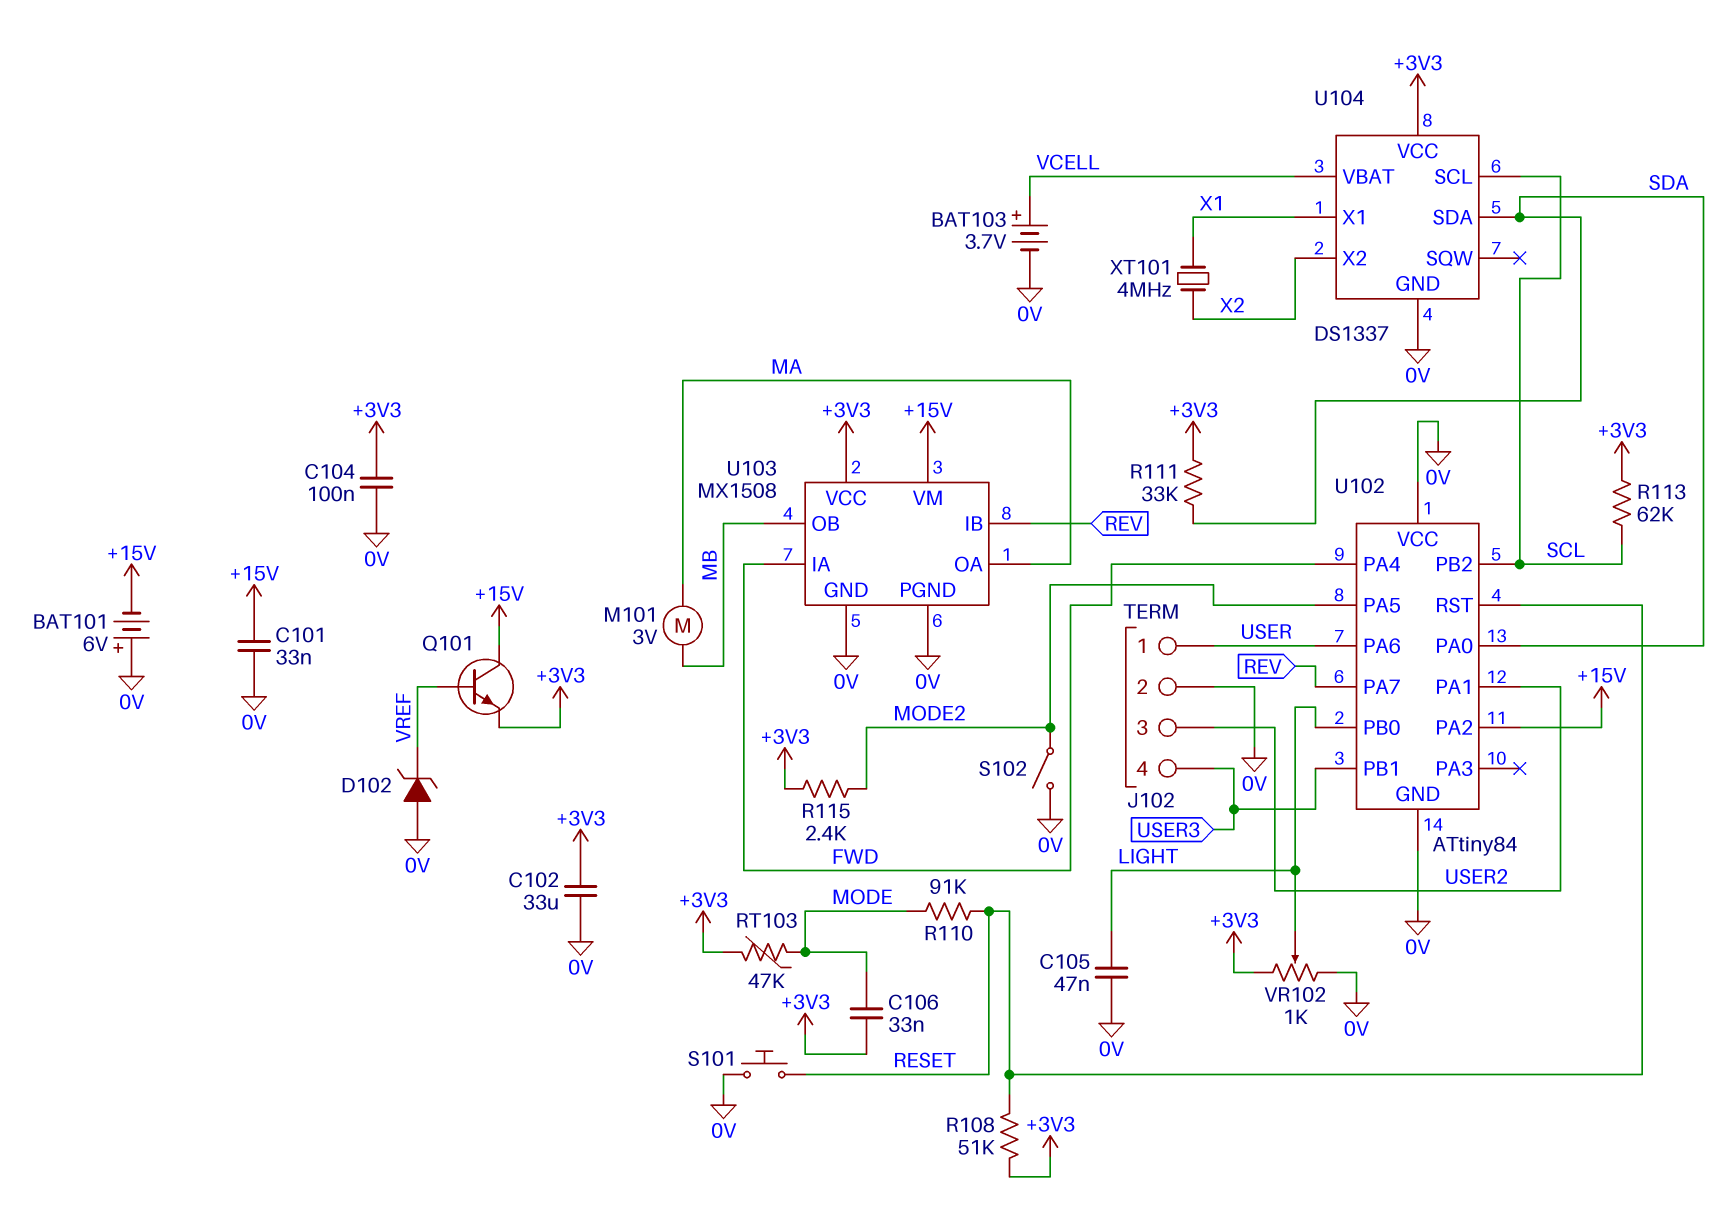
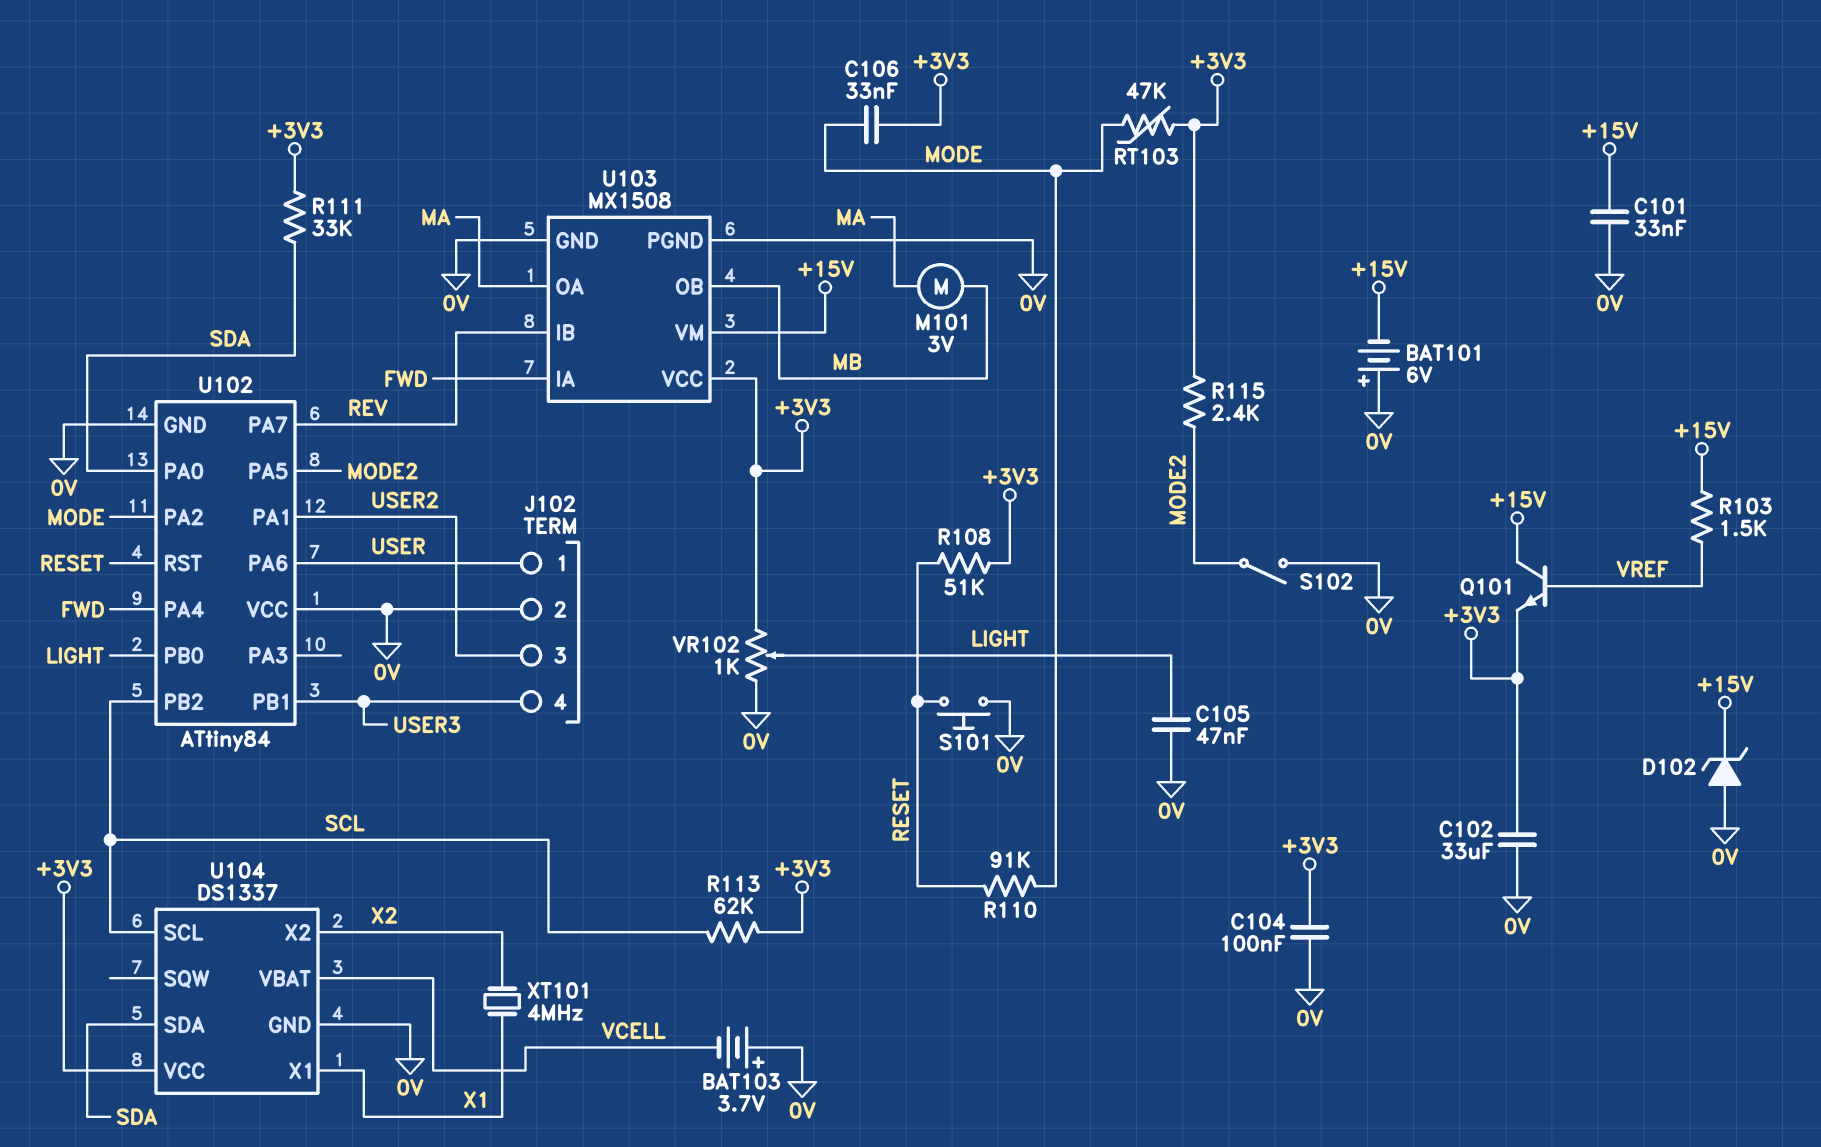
BAT103: 3.7V (plus VCELL, minus 0V) -> 3.7V (plus 0V, minus VCELL)
D102: zener (A 0V, K VREF) -> zener (A 0V, K +15V)
R103: none -> 1.5k (+15V, VREF)
U102 pin PA2: +15V -> MODE

